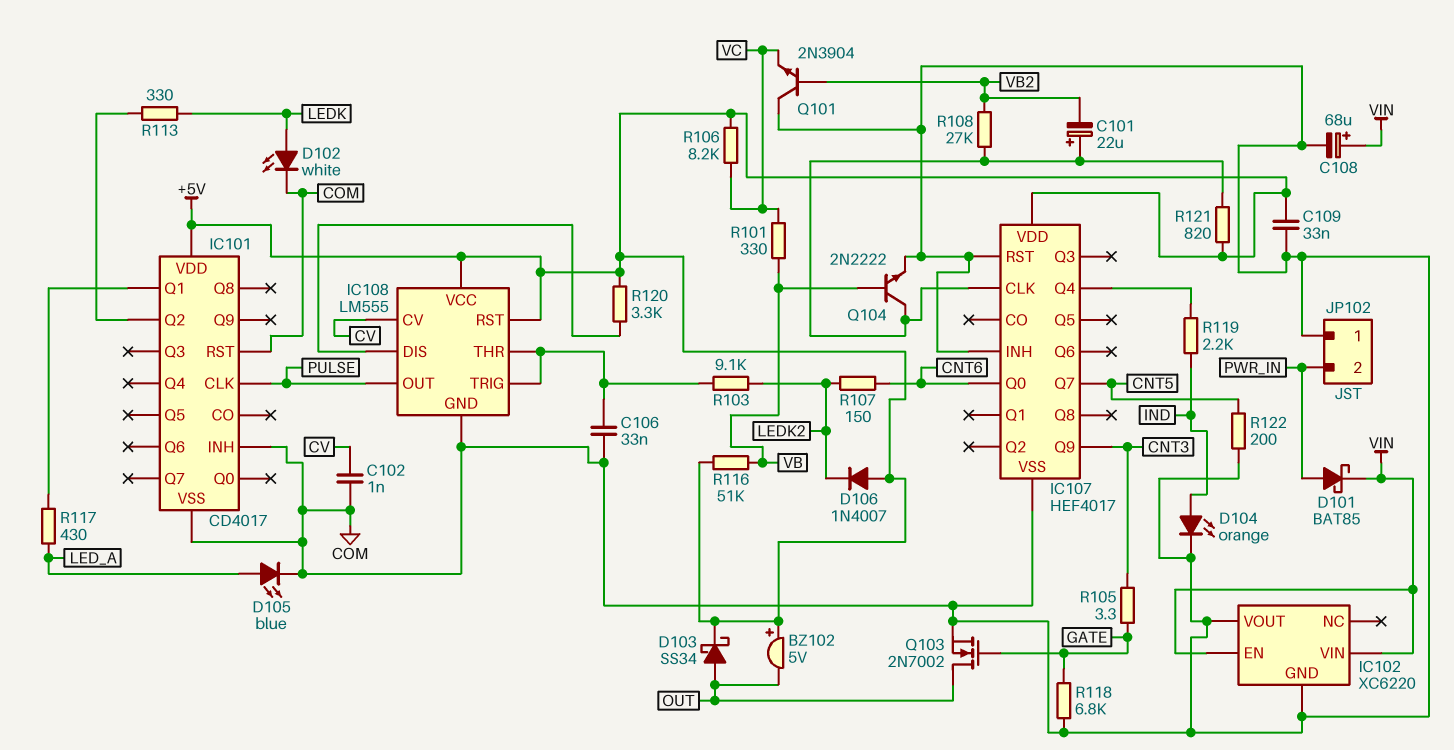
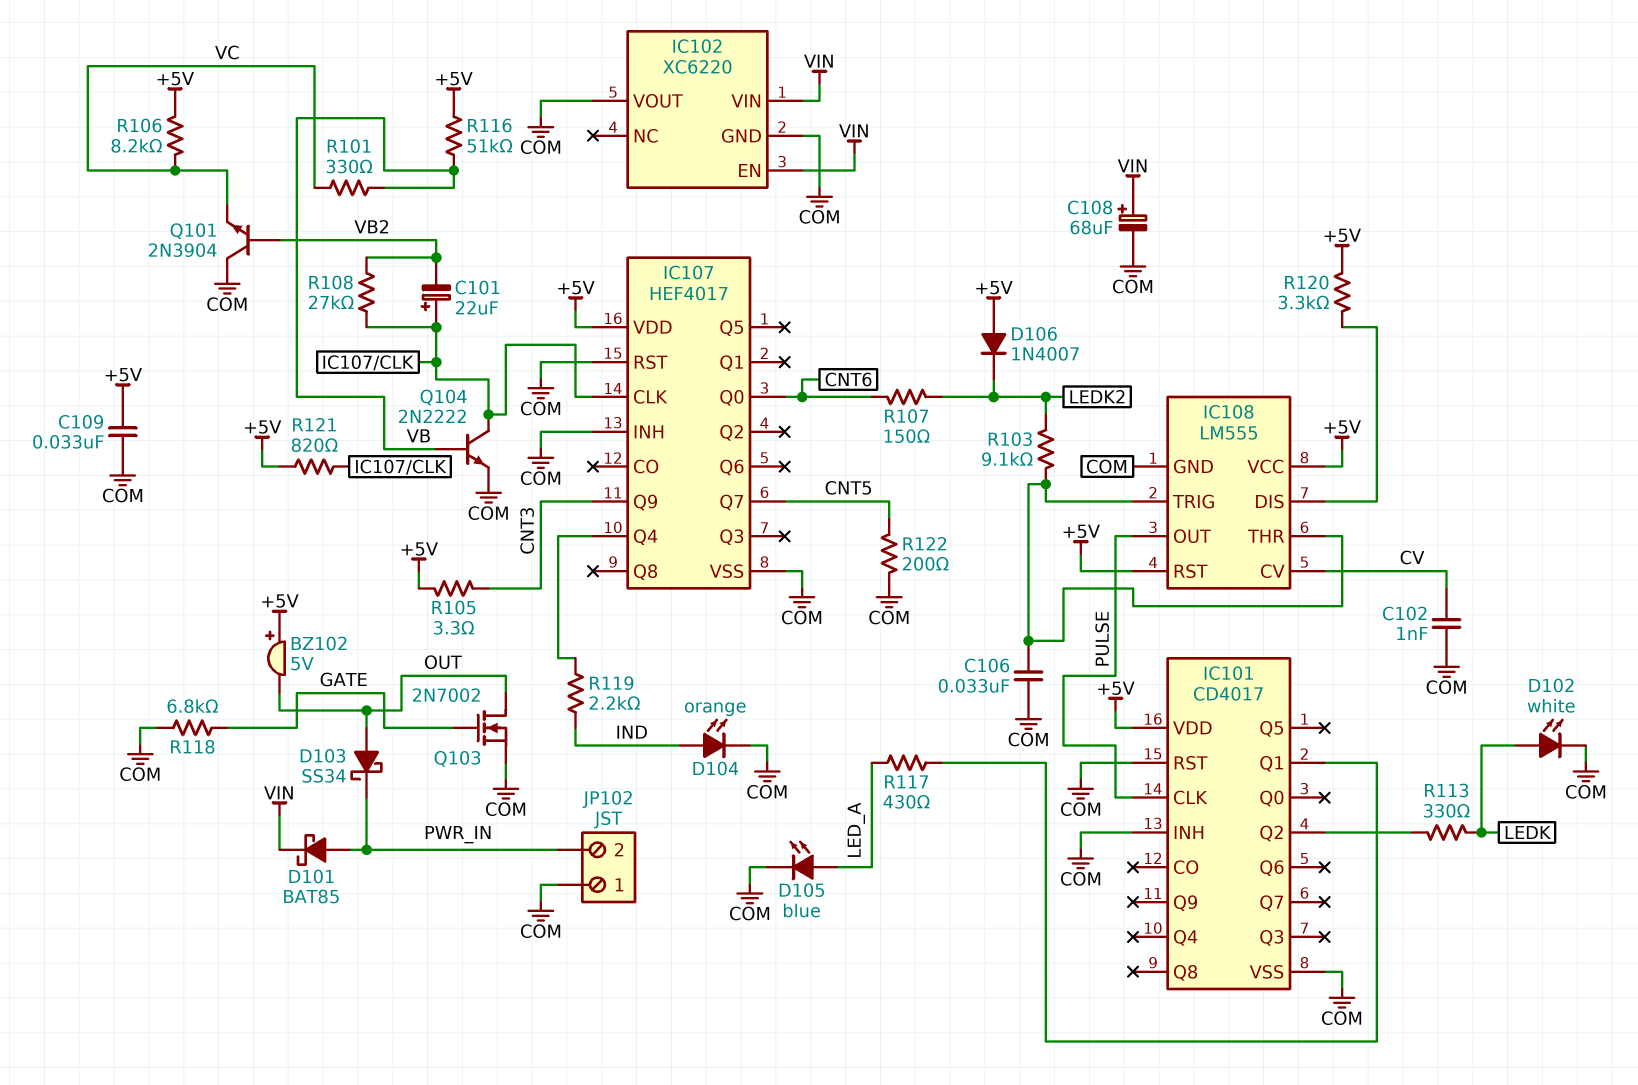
D103: schottky SS34 (A OUT, K +5V) -> schottky SS34 (A OUT, K PWR_IN)
R105: 3.3 (CNT3, GATE) -> 3.3 (+5V, CNT3)

